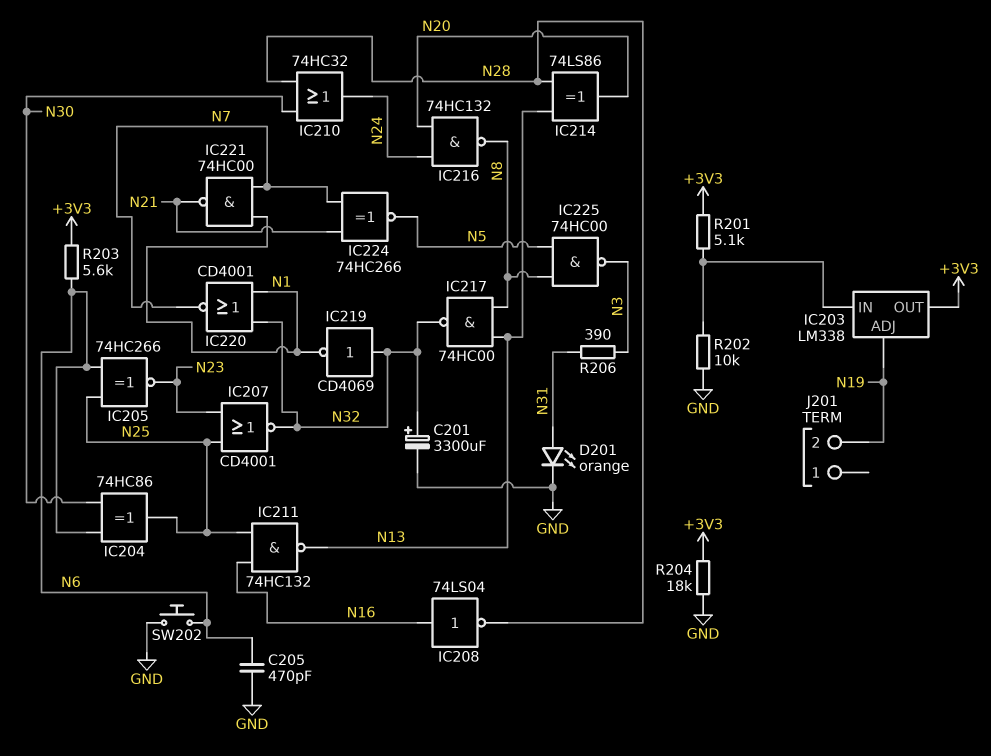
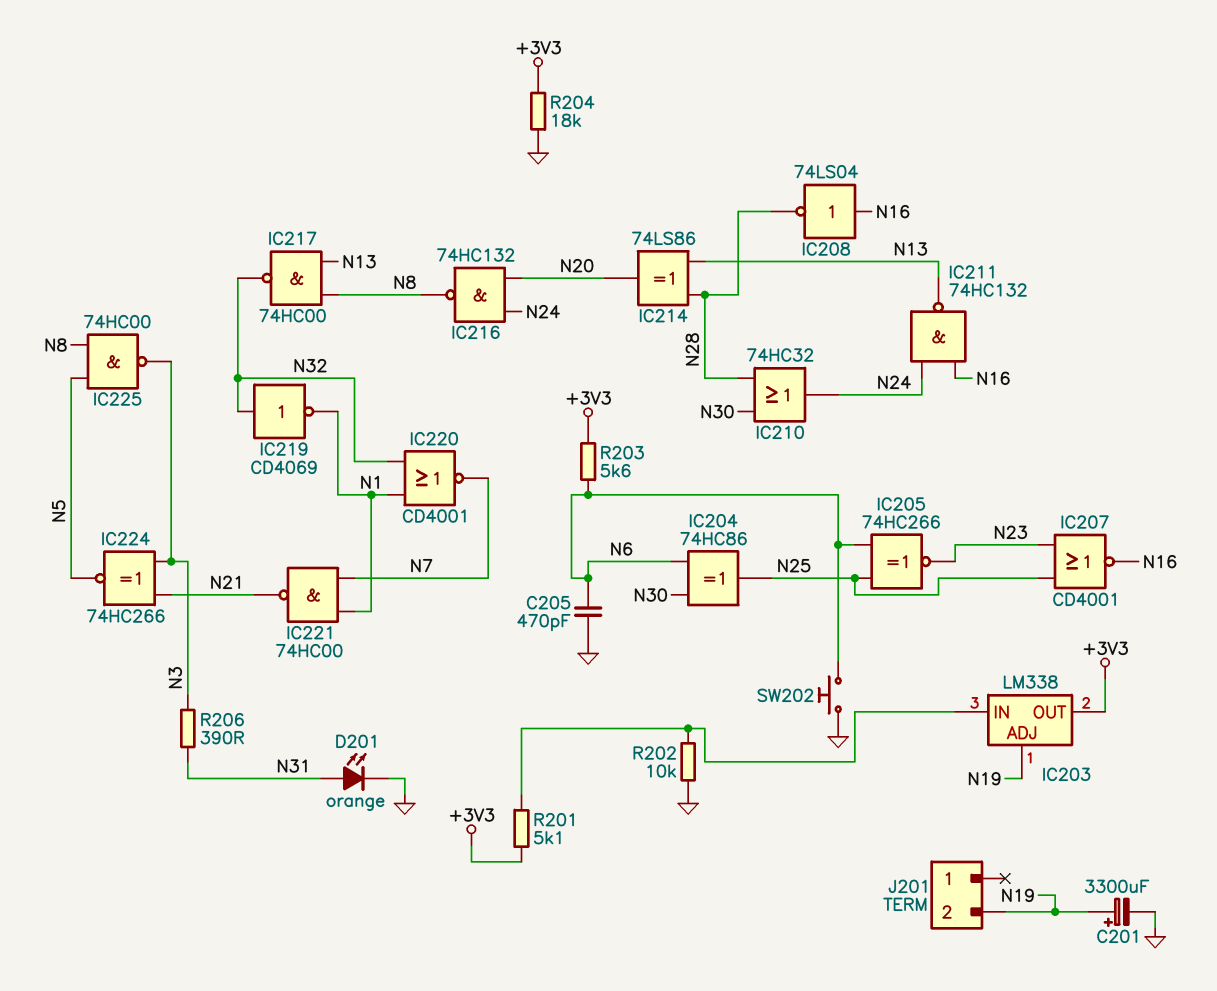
C201: 3300uF (plus N32, minus GND) -> 3300uF (plus N19, minus GND)
IC207: NOR CD4001 (in N23, in N25, out N32) -> NOR CD4001 (in N23, in N25, out N16)
IC211: NAND 74HC132 (in N16, in N25, out N13) -> NAND 74HC132 (in N16, in N24, out N13)
IC224: XNOR 74HC266 (in N7, in N21, out N5) -> XNOR 74HC266 (in N3, in N21, out N5)

